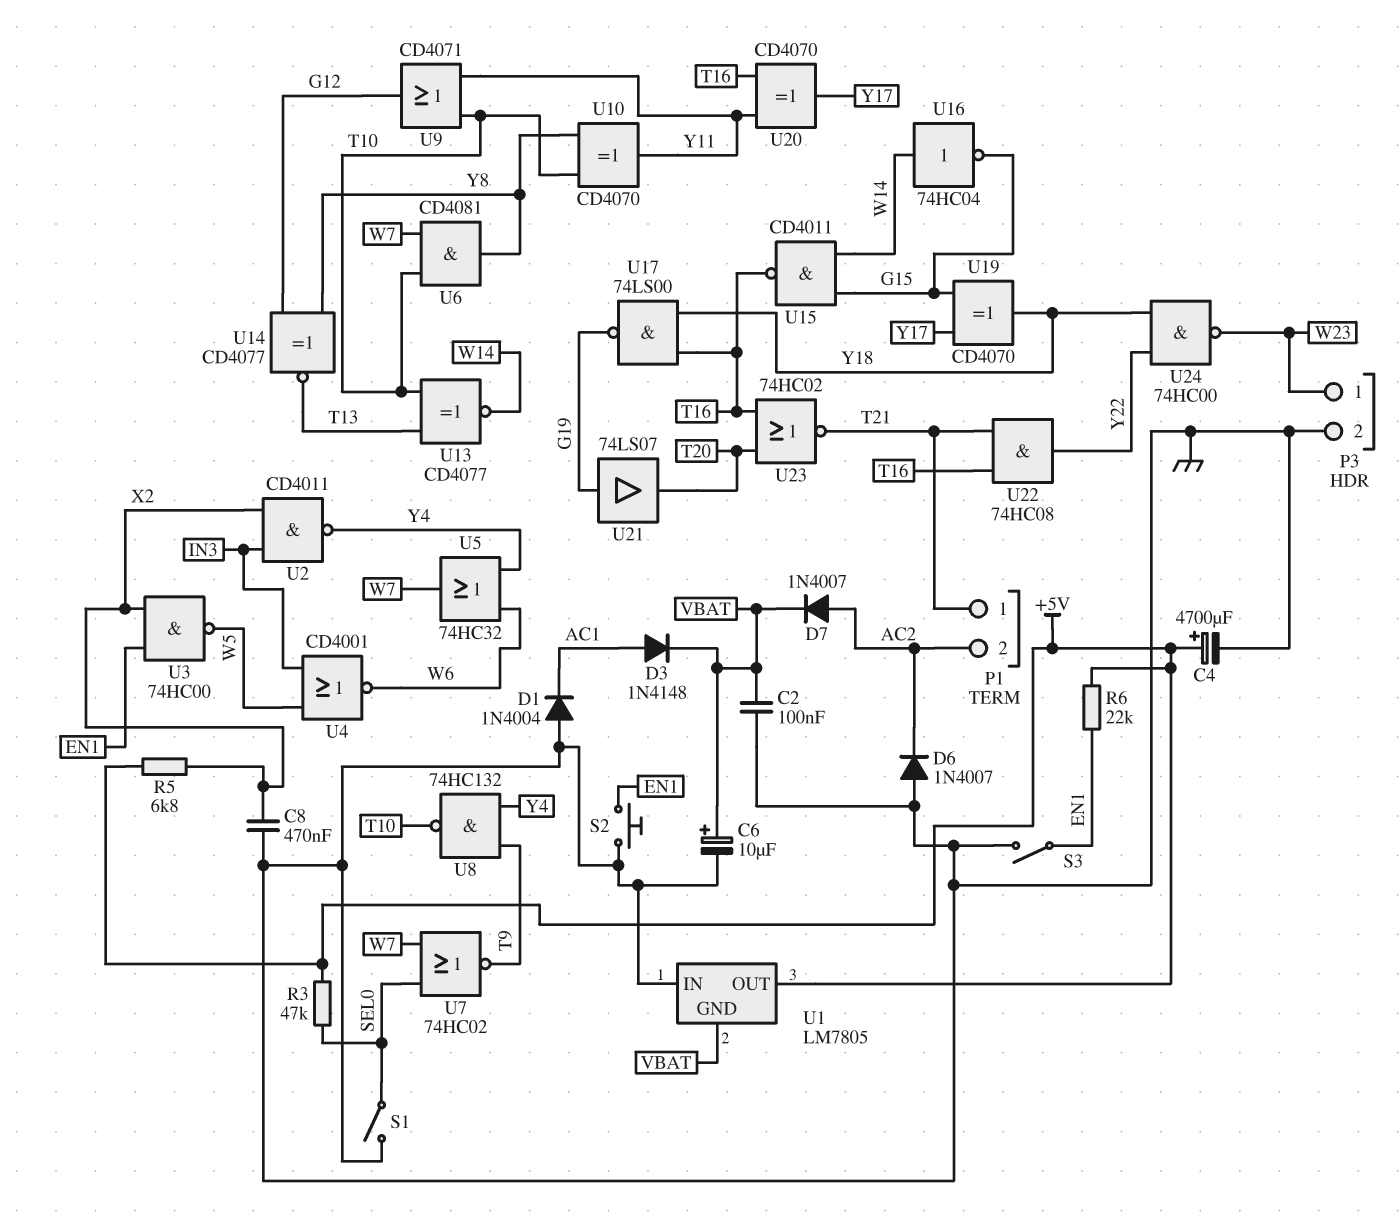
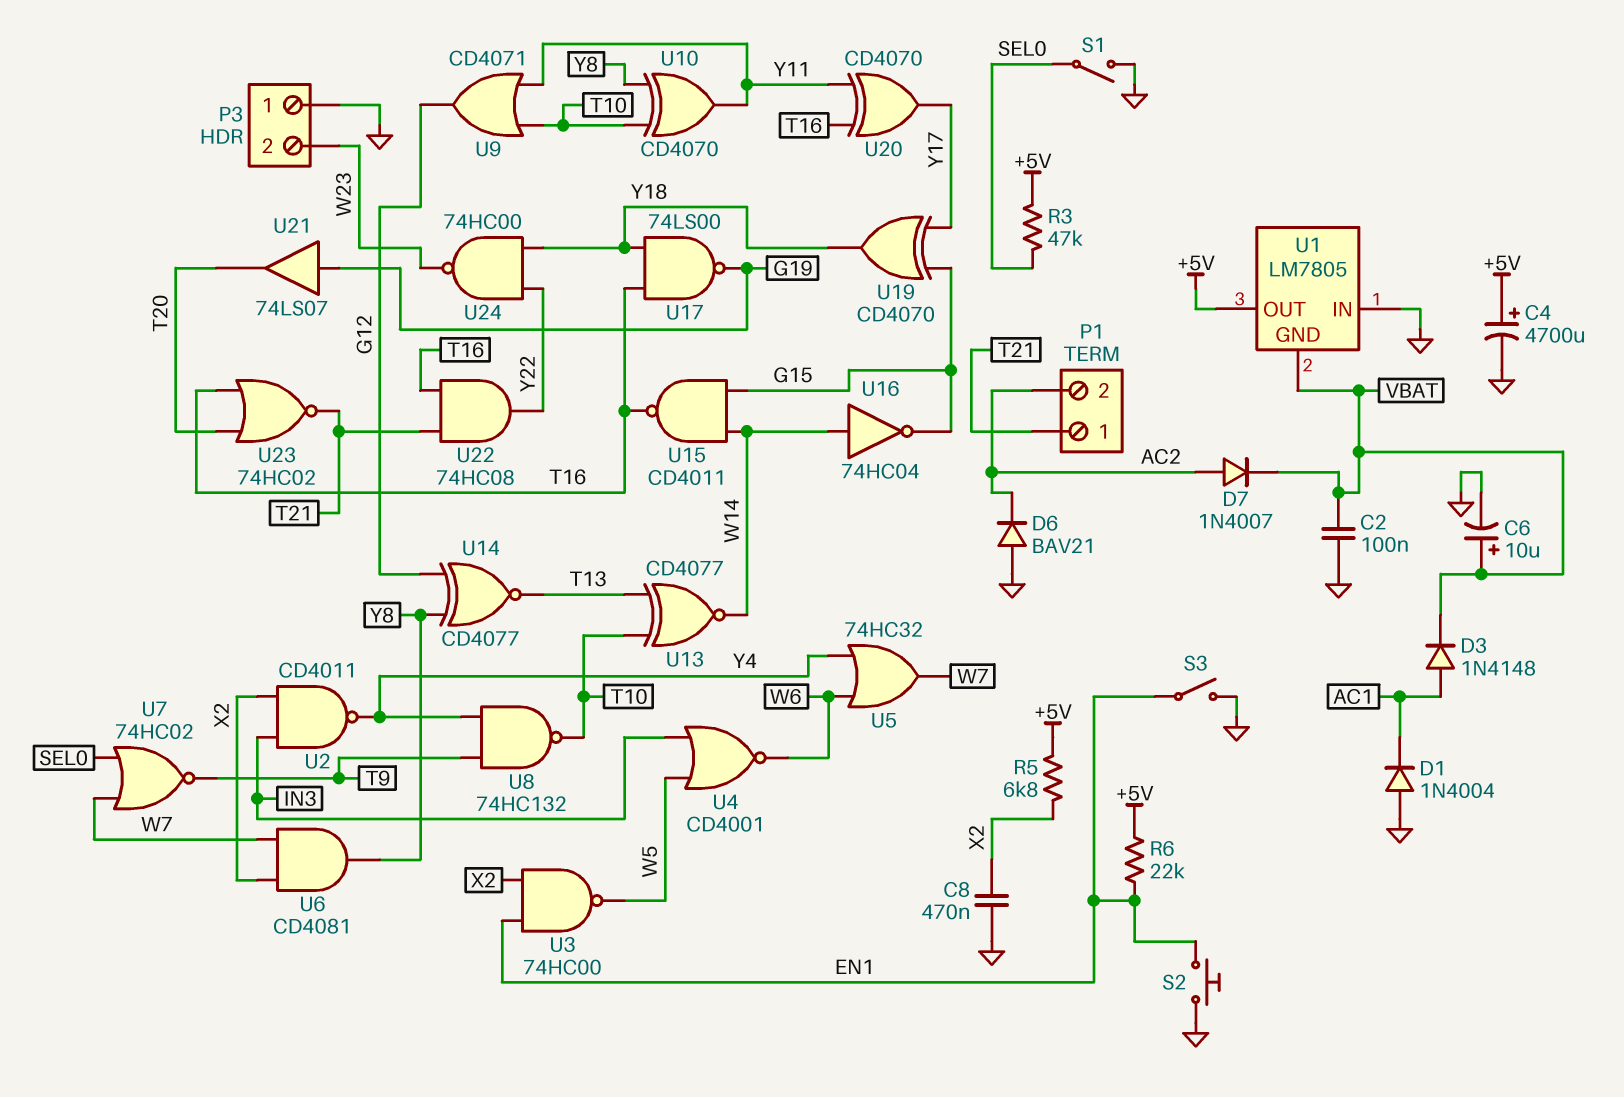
D6: diode 1N4007 (A GND, K AC2) -> diode BAV21 (A GND, K AC2)
P3 pin 1: W23 -> GND
P3 pin 2: GND -> W23
U6: AND CD4081 (in T10, in W7, out Y8) -> AND CD4081 (in W7, in X2, out Y8)

